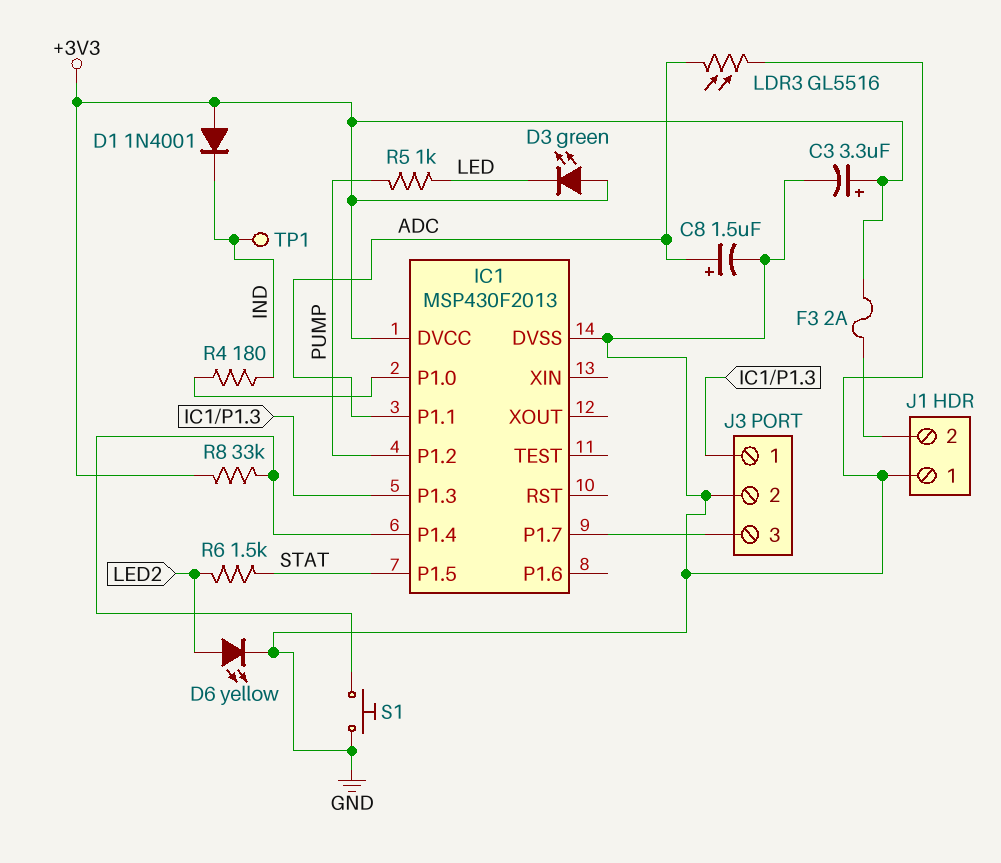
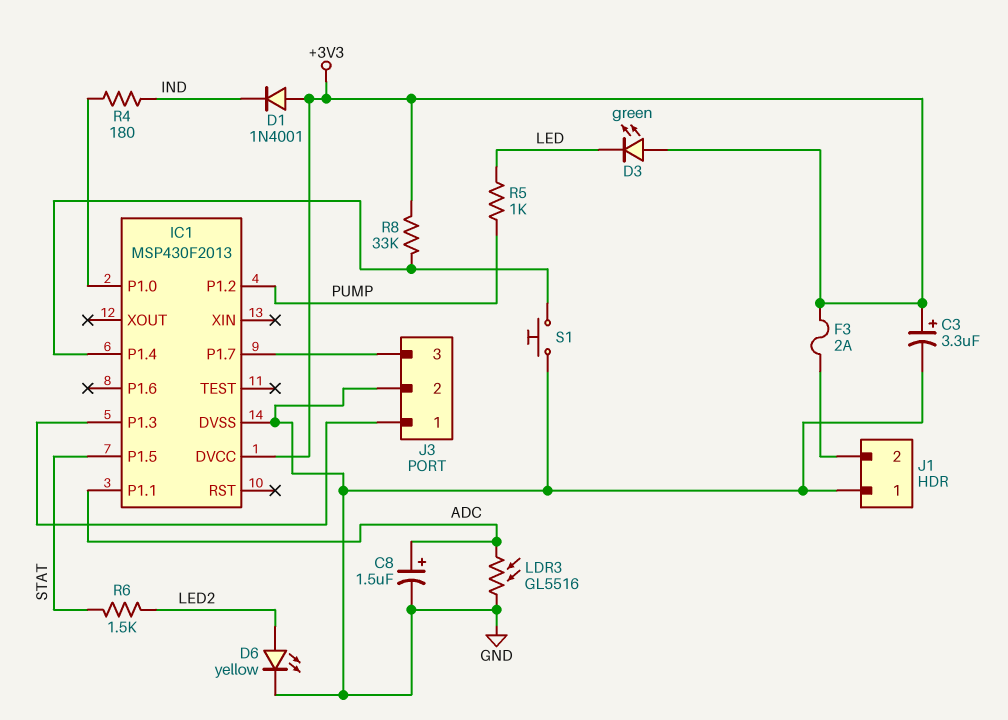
TP1: test point (IND) -> none

